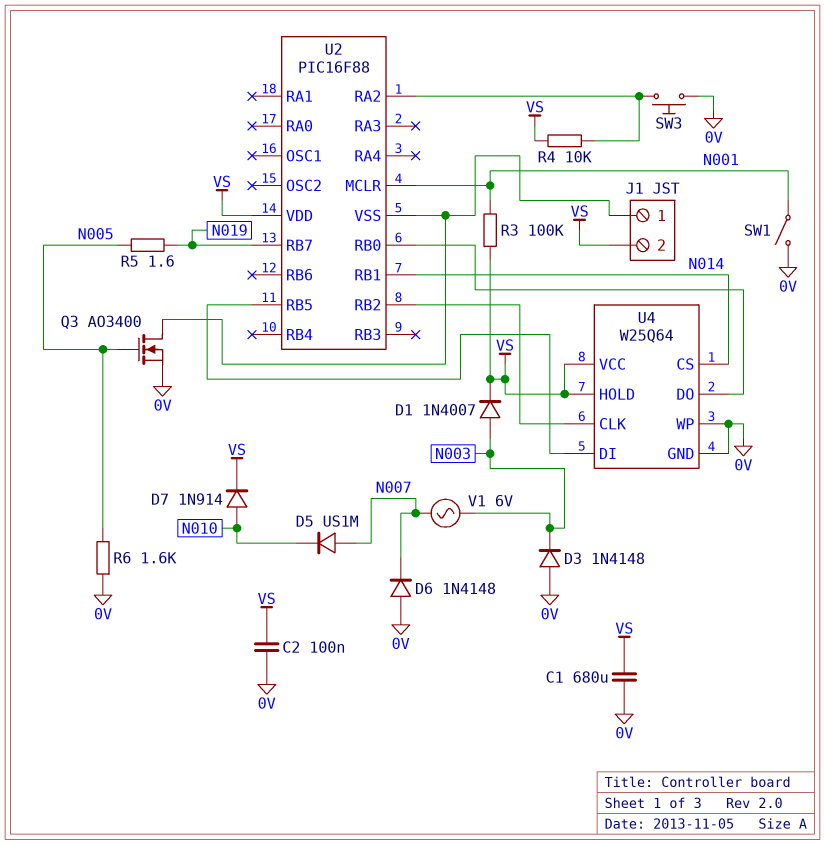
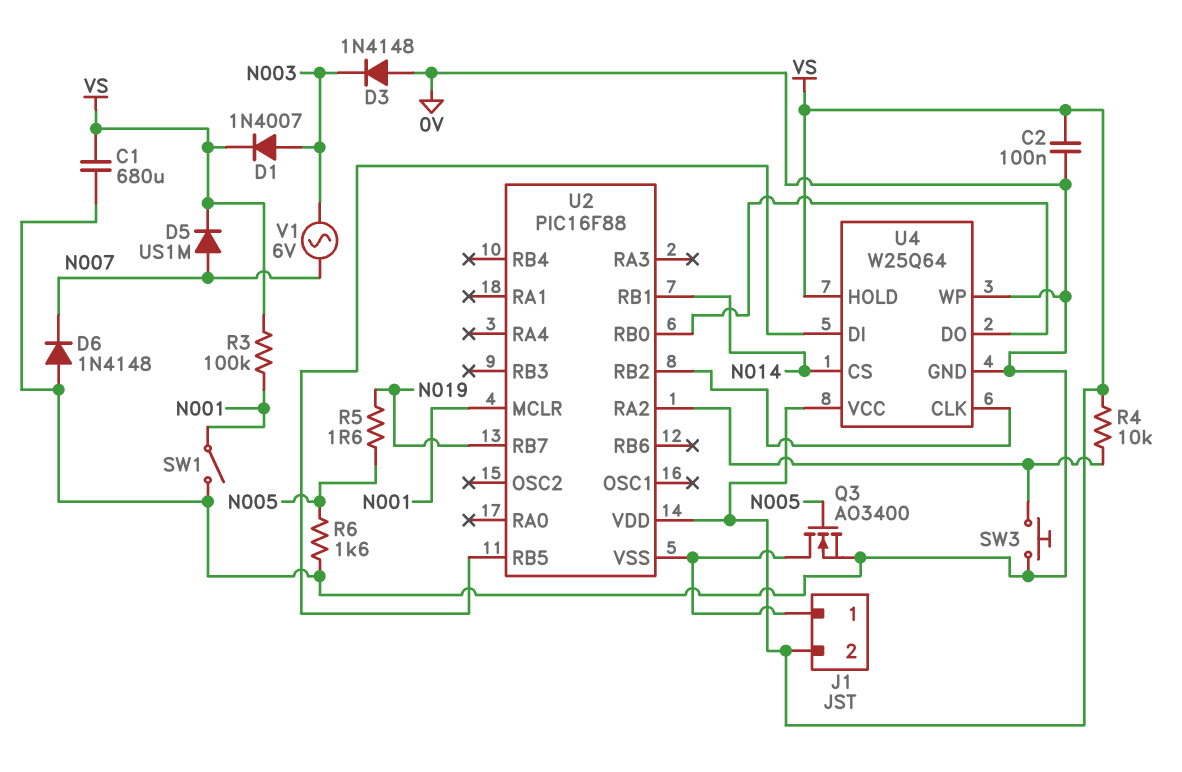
D5: diode US1M (A N007, K N010) -> diode US1M (A N007, K VS)
D7: diode 1N914 (A N010, K VS) -> none

